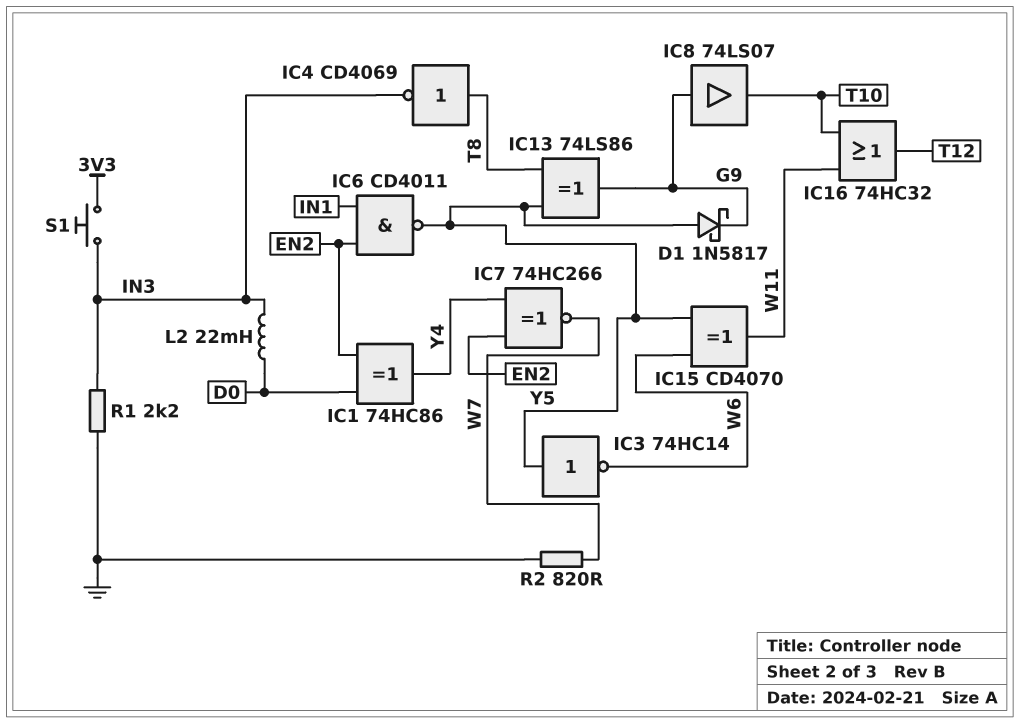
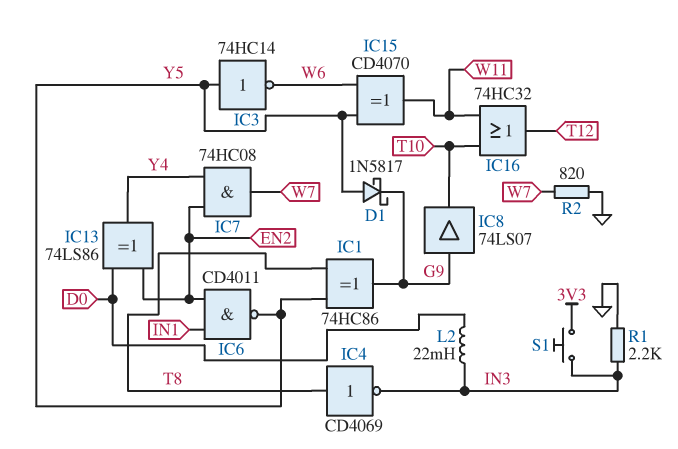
IC1: XOR 74HC86 (in D0, in EN2, out Y4) -> XOR 74HC86 (in T8, in Y5, out G9)
IC7: XNOR 74HC266 (in EN2, in Y4, out W7) -> AND 74HC08 (in EN2, in Y4, out W7)
IC13: XOR 74LS86 (in T8, in Y5, out G9) -> XOR 74LS86 (in D0, in EN2, out Y4)

